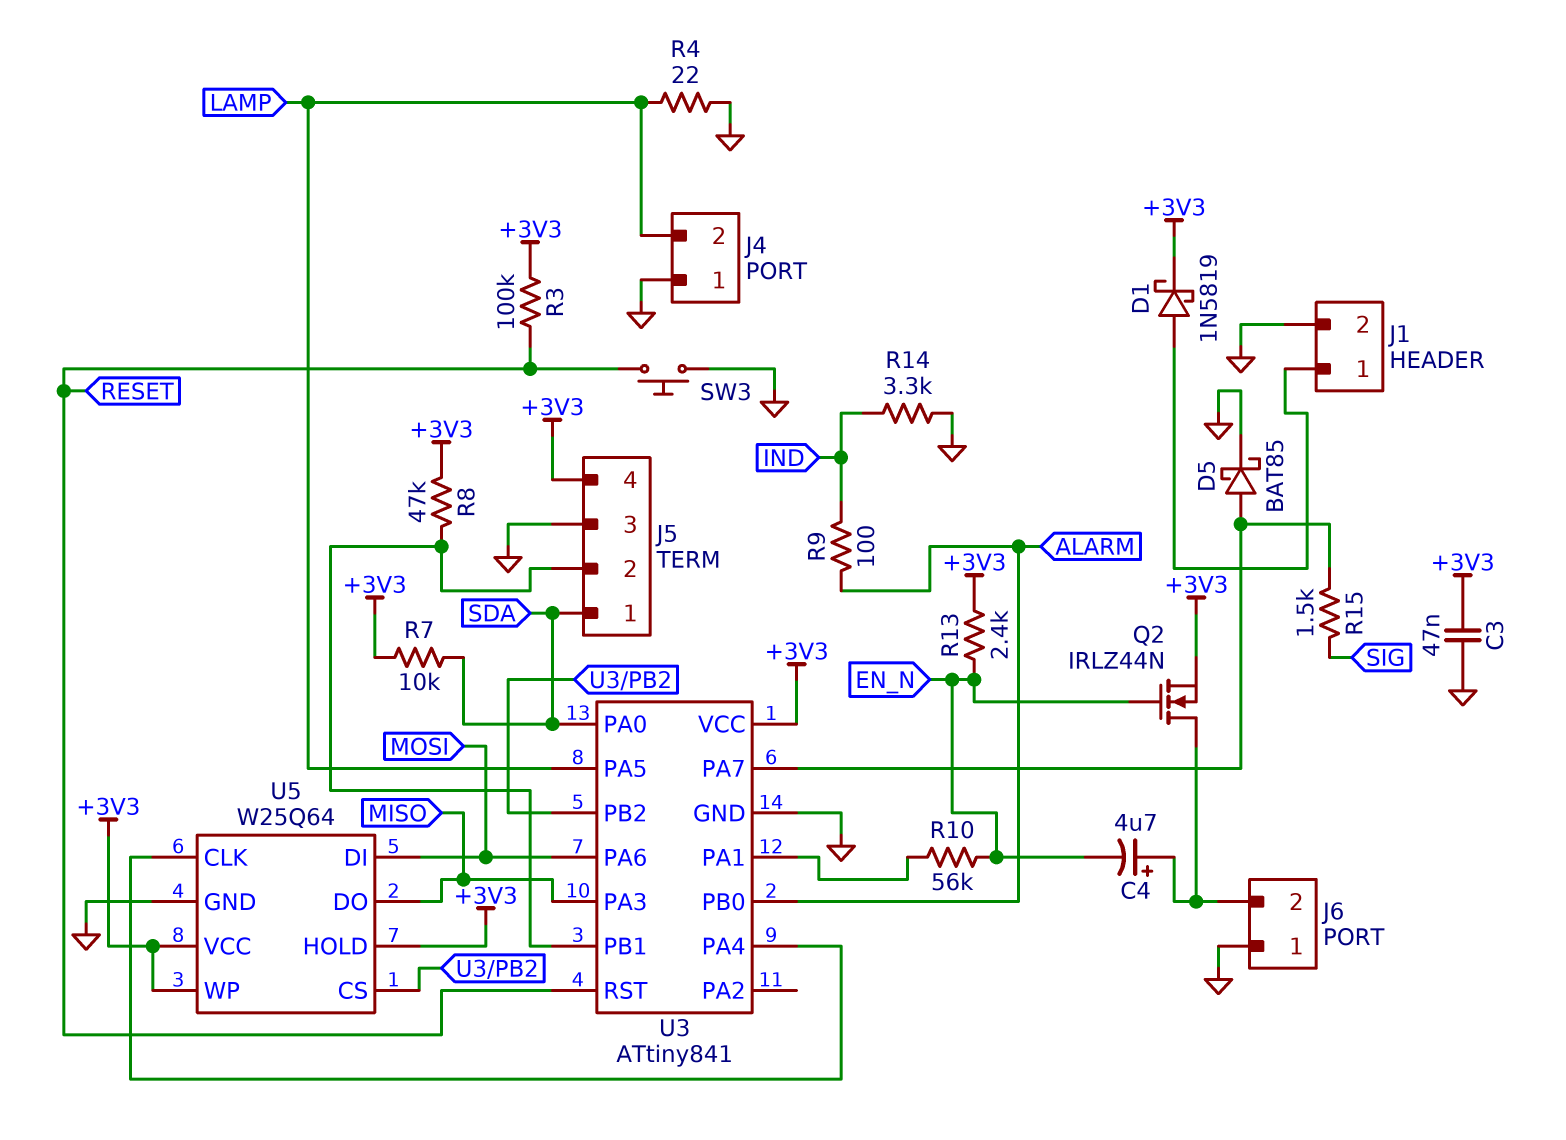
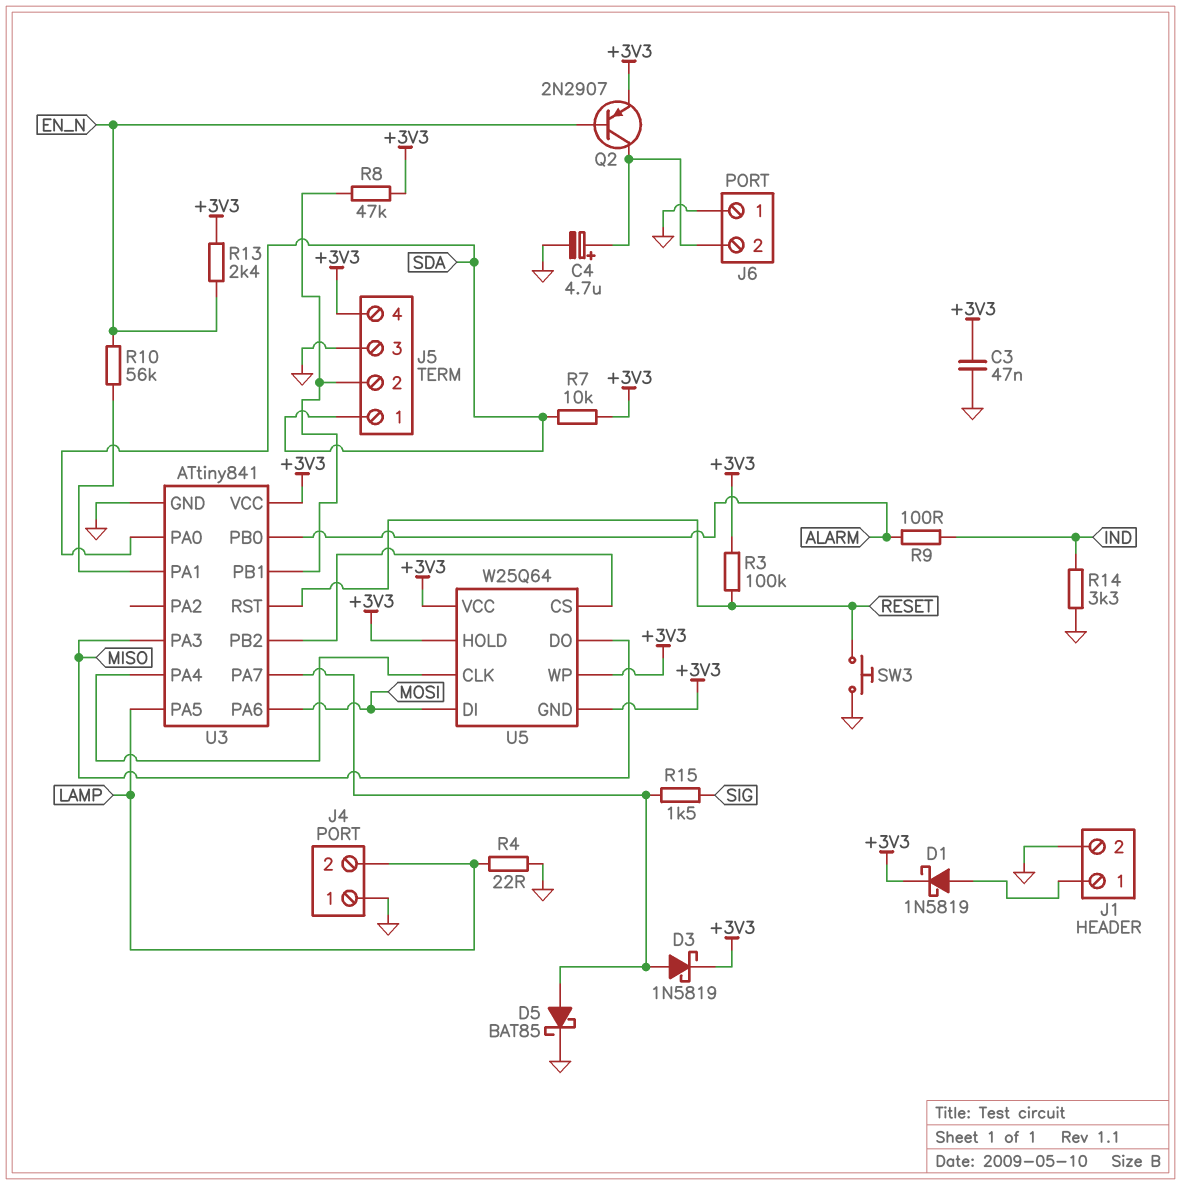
C4: 4.7uF (plus J6/2, minus EN_N) -> 4.7uF (plus J6/2, minus GND)
D3: none -> schottky 1N5819 (A U3/PA7, K +3V3)
Q2: NMOS IRLZ44N (G EN_N, D J6/2, S +3V3) -> PNP 2N2907 (B EN_N, C J6/2, E +3V3)
U5 pin GND: GND -> +3V3

